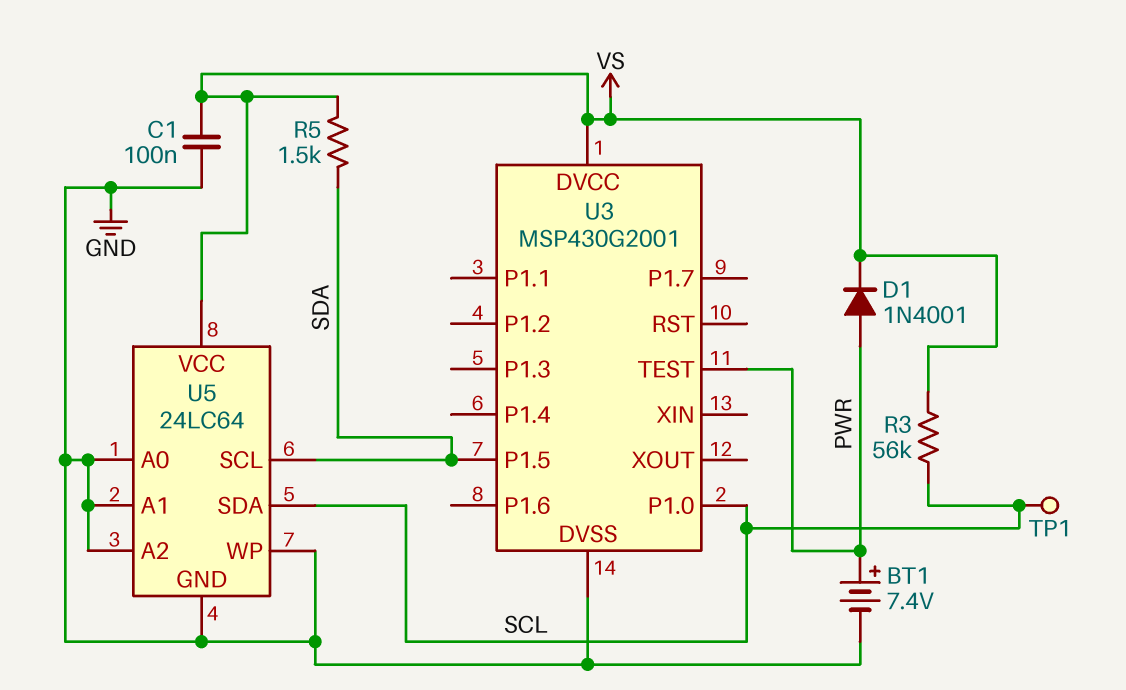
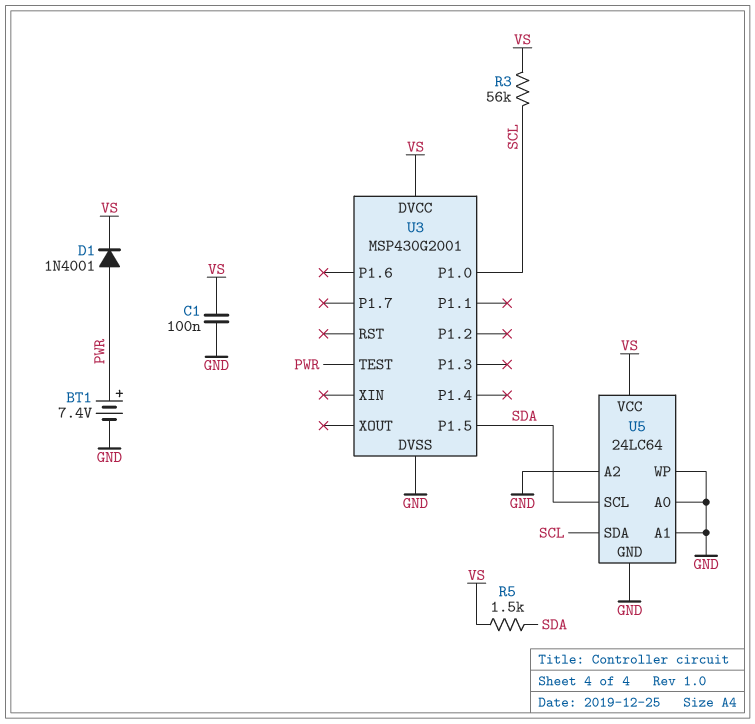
TP1: test point (SCL) -> none

